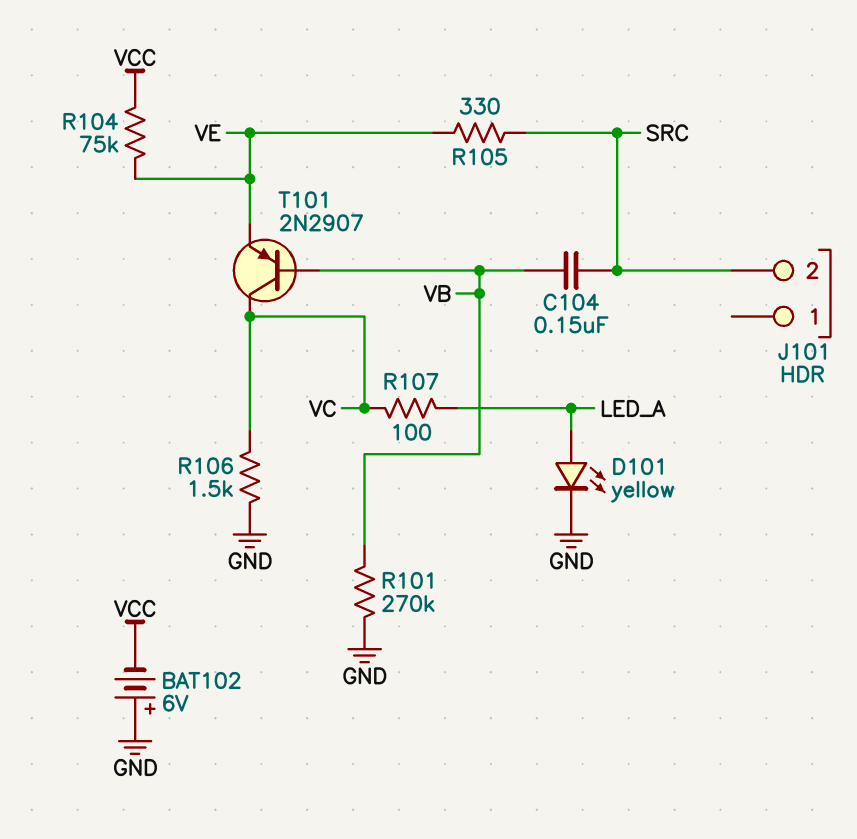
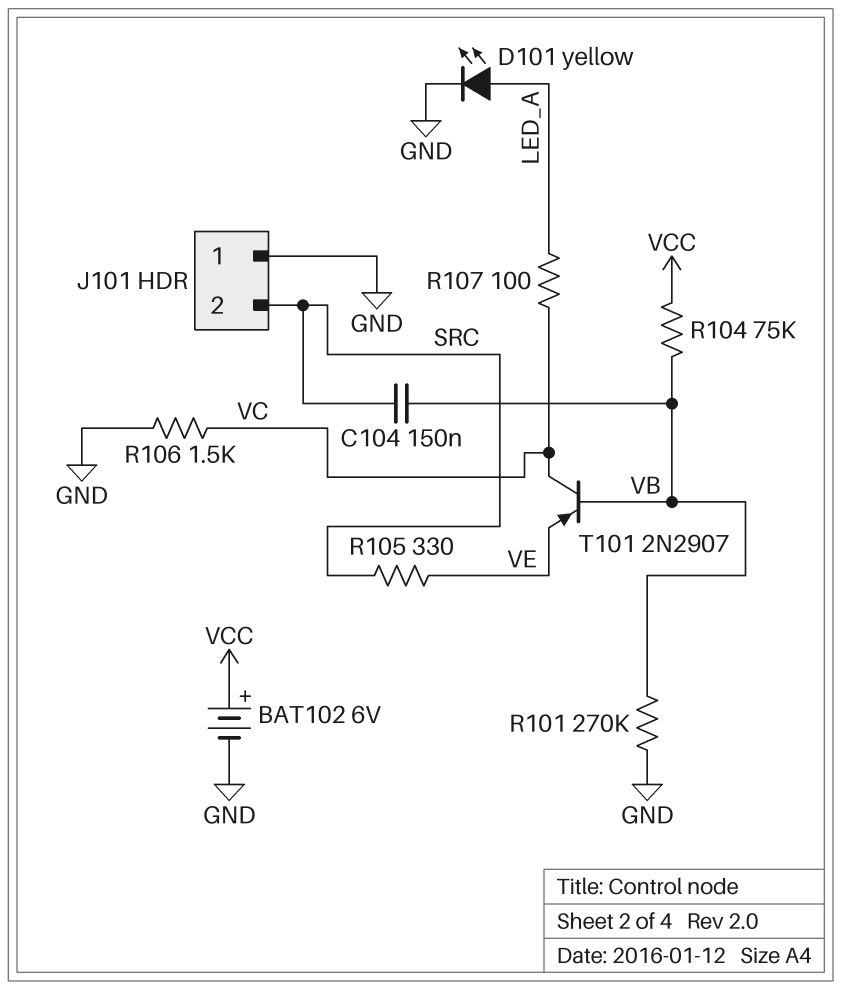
BAT102: 6V (plus GND, minus VCC) -> 6V (plus VCC, minus GND)
J101 pin 1: none -> GND
R104: 75k (VCC, VE) -> 75k (VB, VCC)

